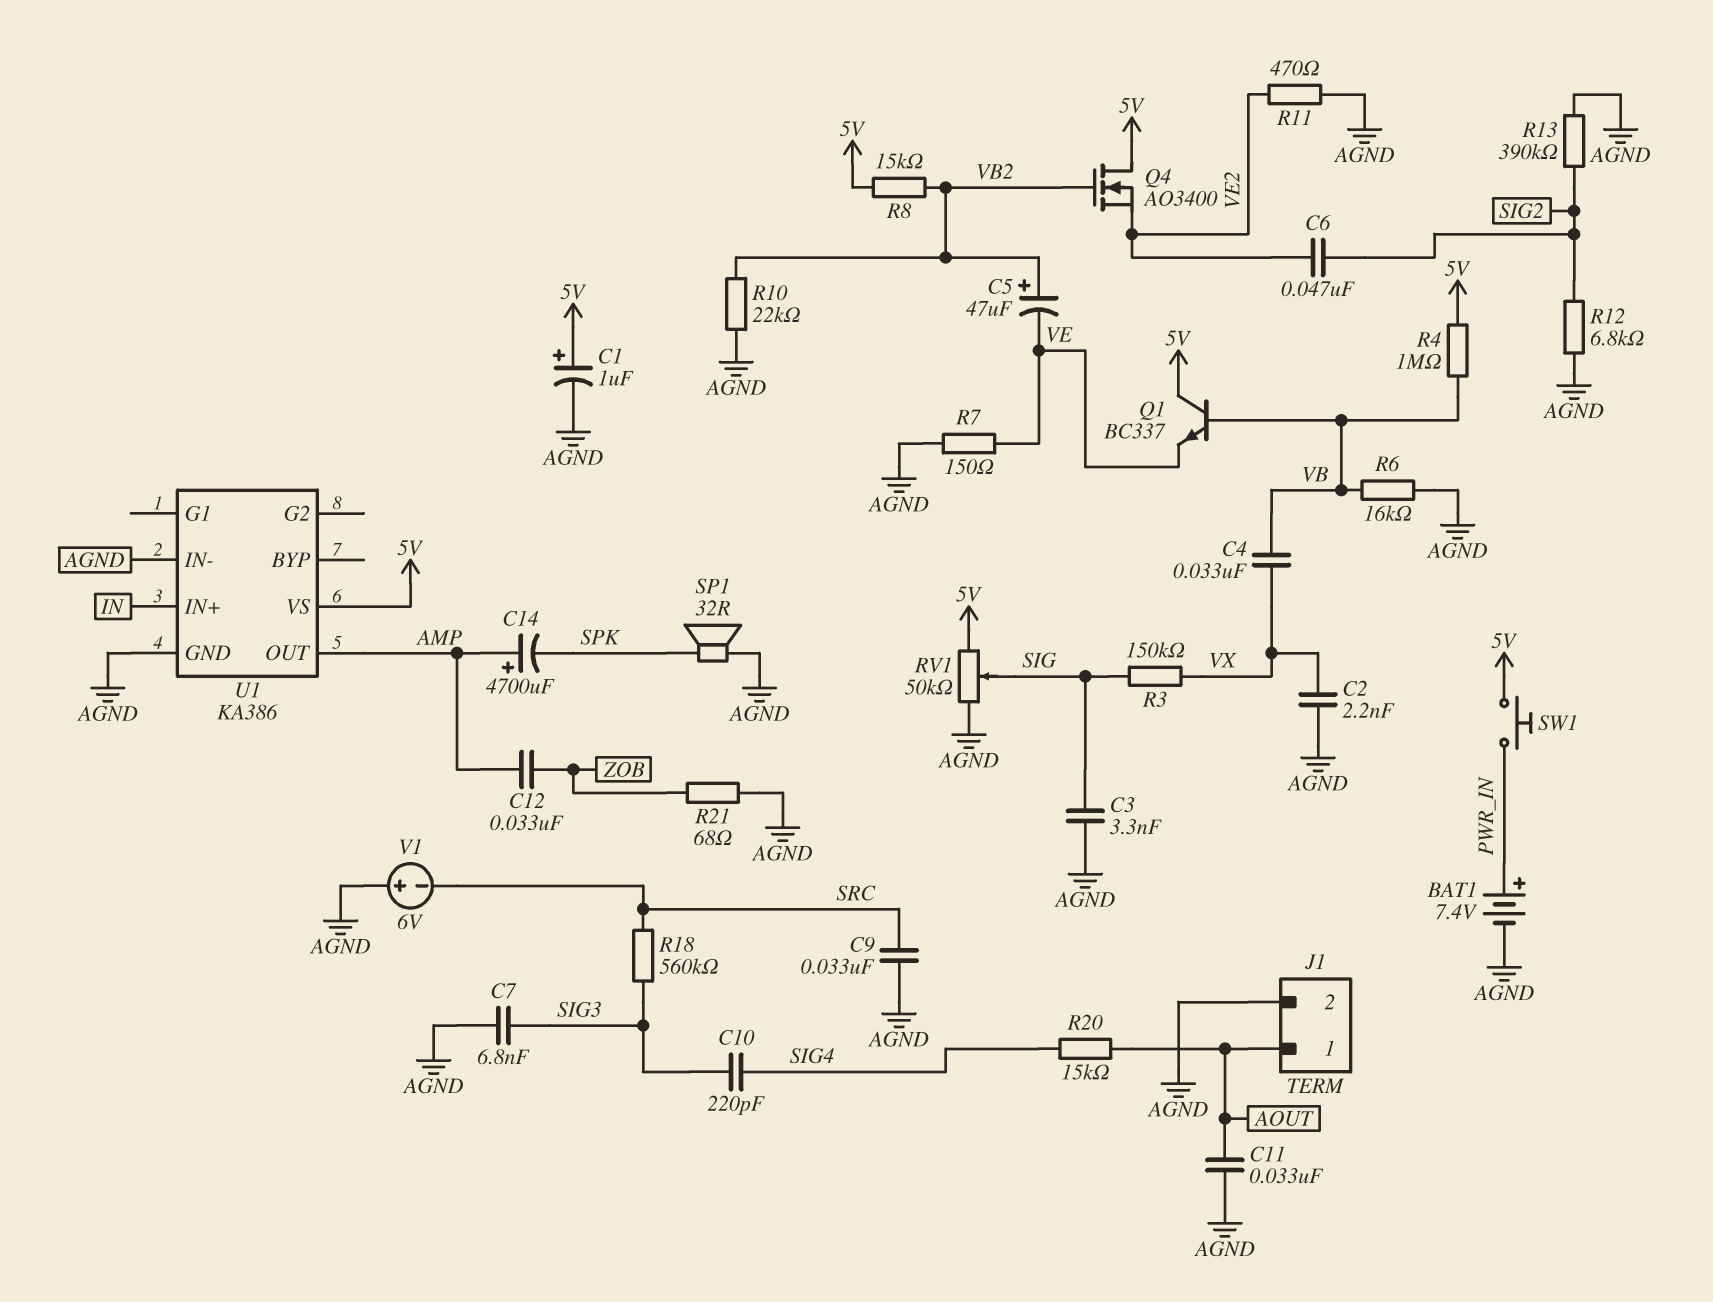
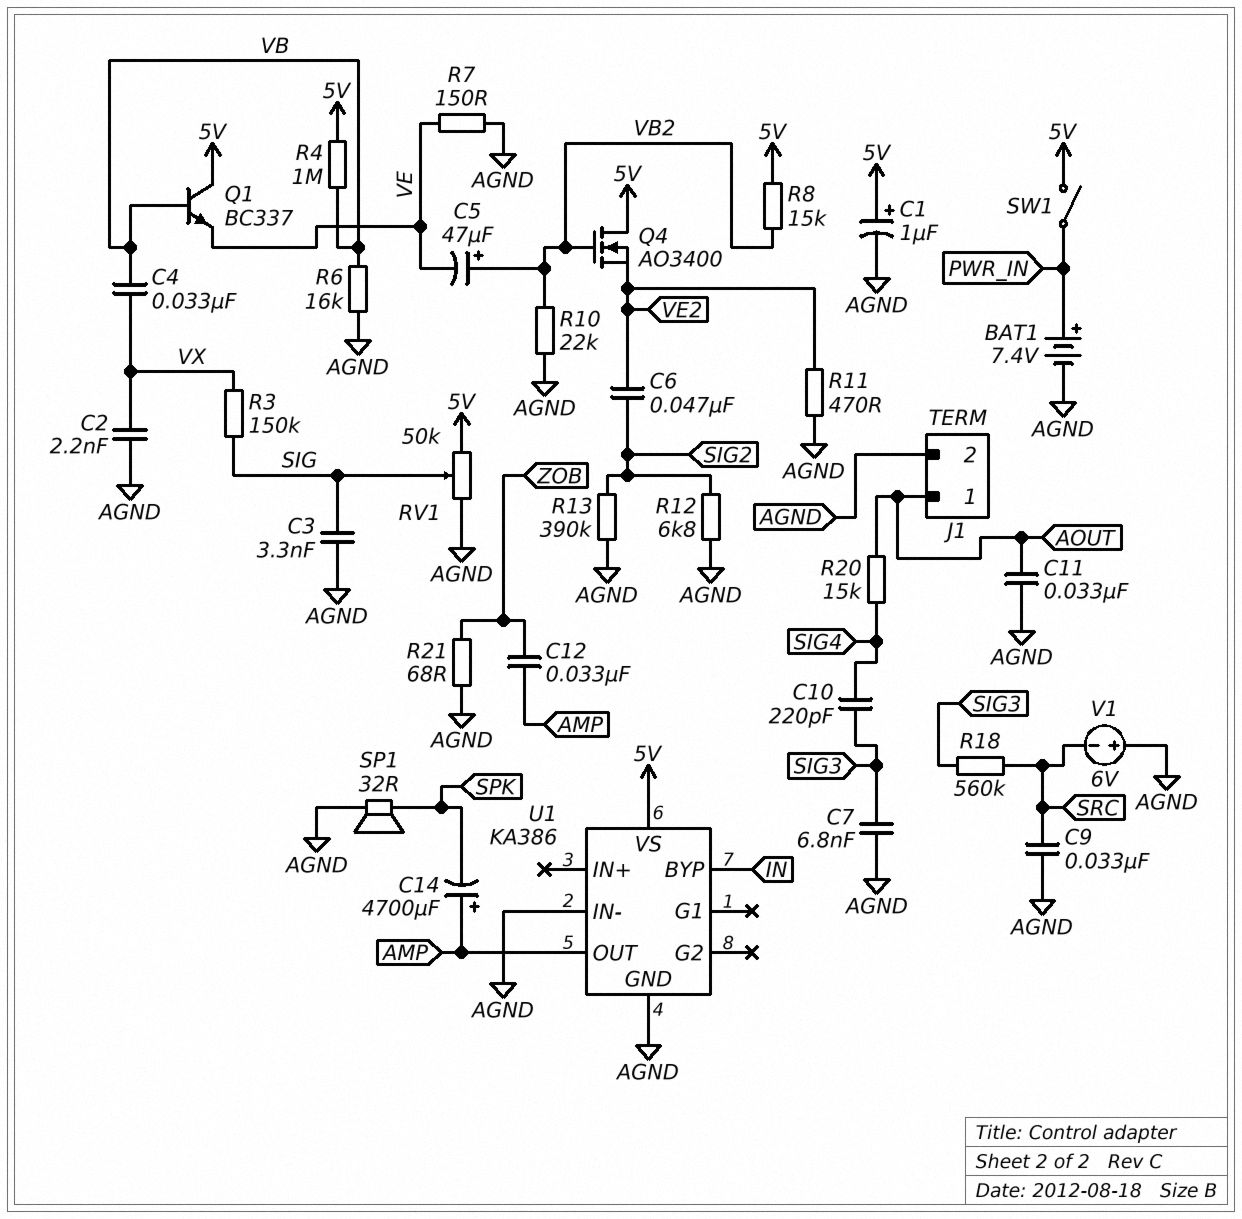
SW1: button (5V, PWR_IN) -> switch (5V, PWR_IN)
U1 pin BYP: none -> IN
U1 pin IN+: IN -> none

